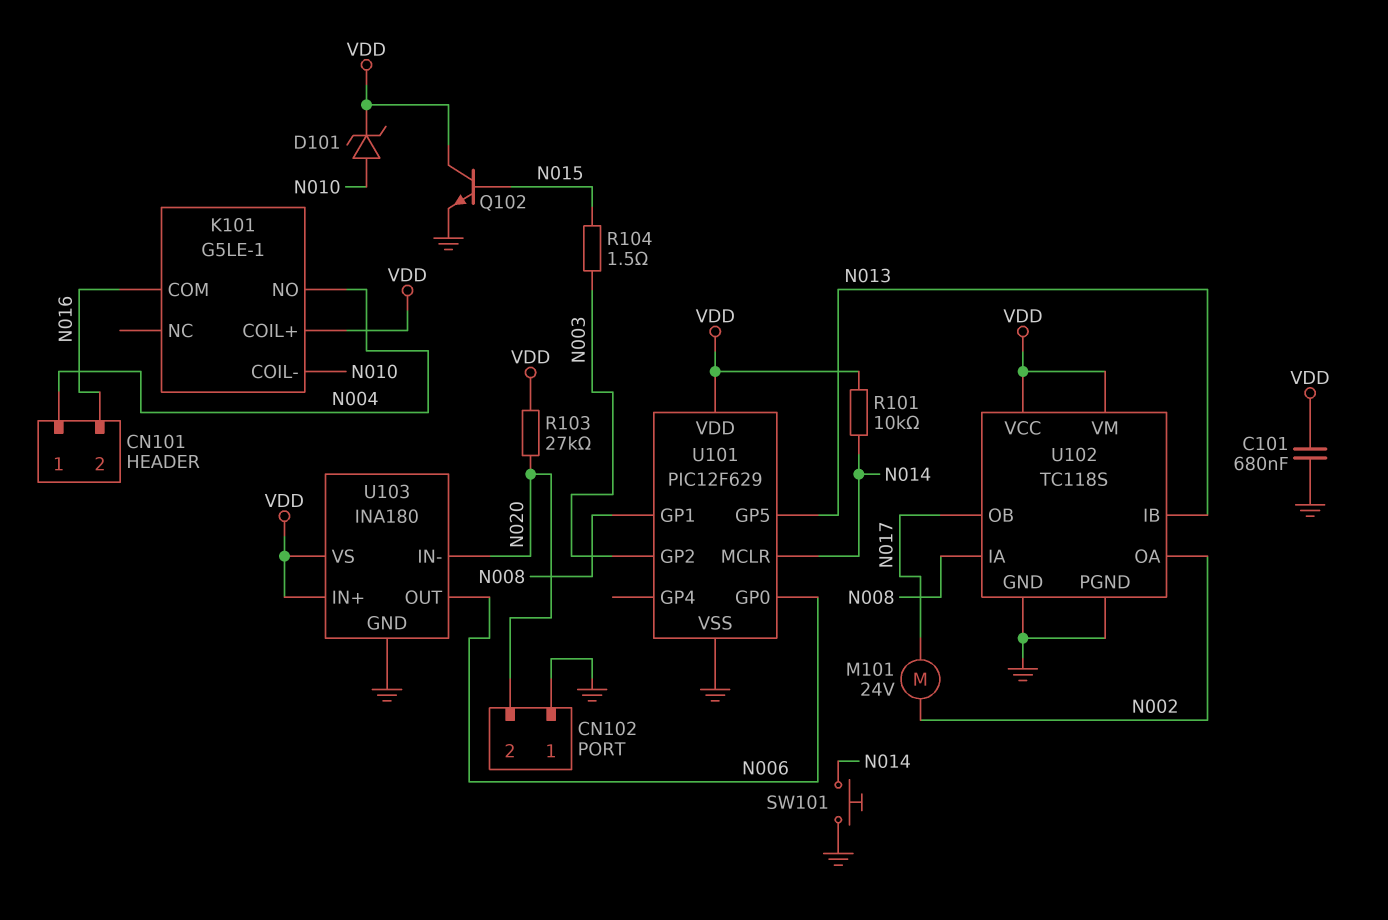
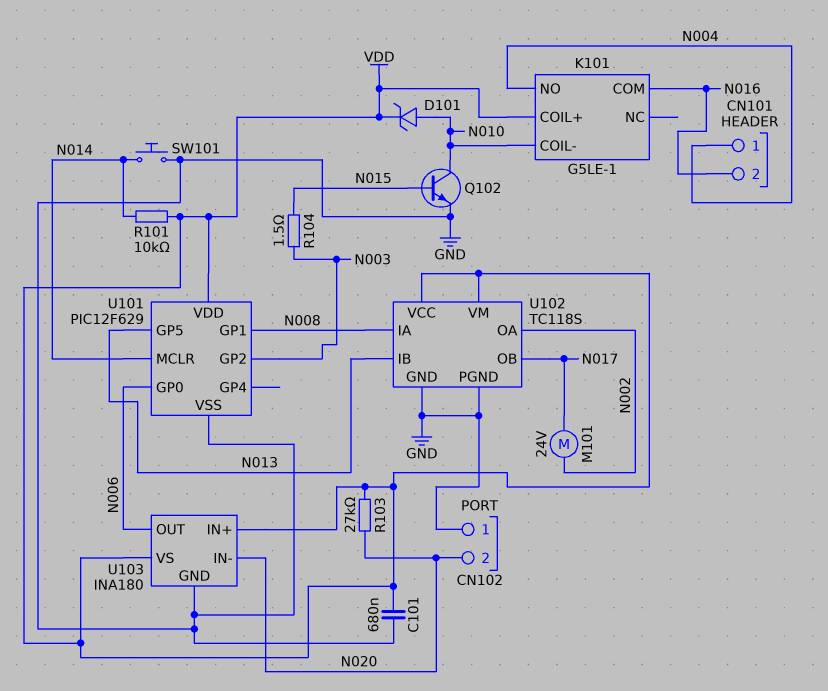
Q102: NPN (B N015, C VDD, E GND) -> NPN (B N015, C N010, E GND)

